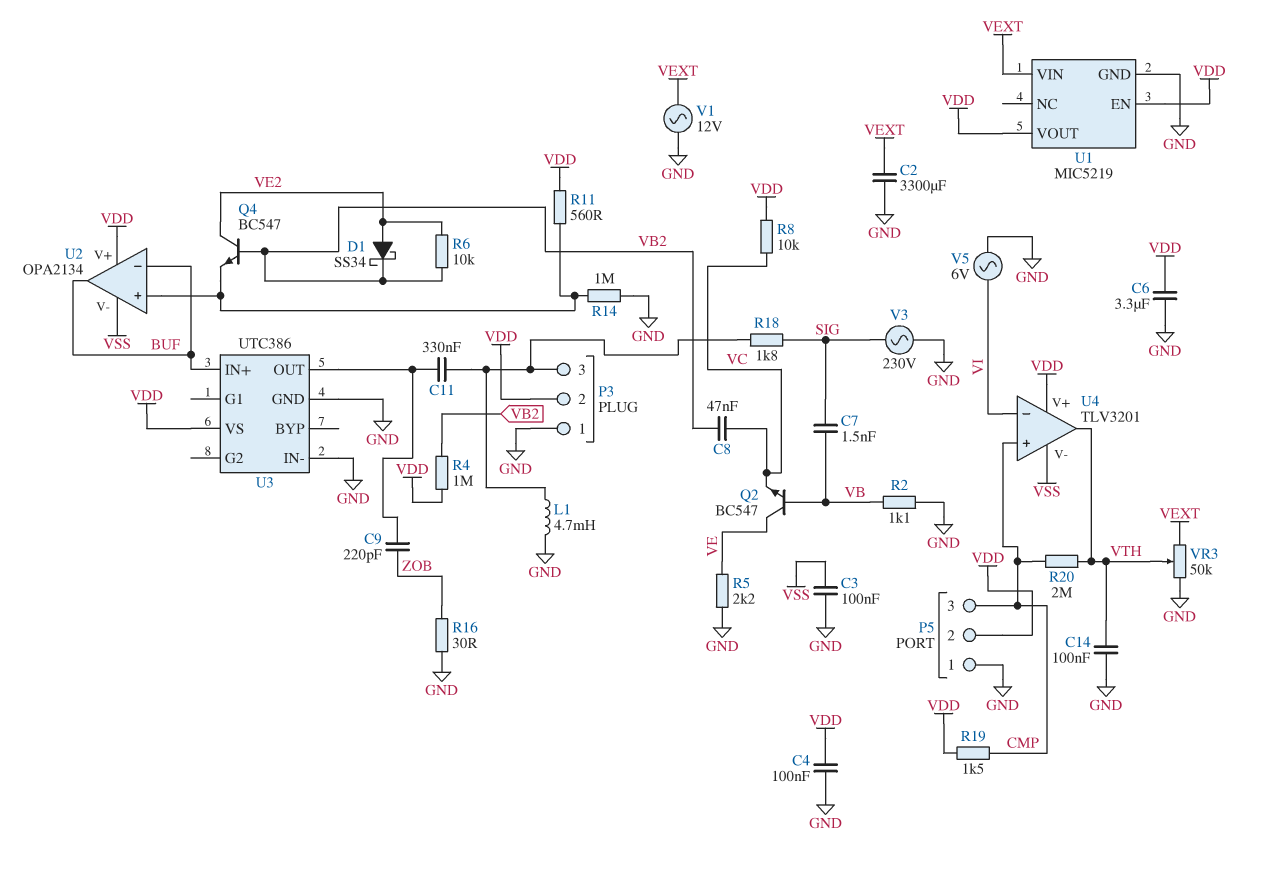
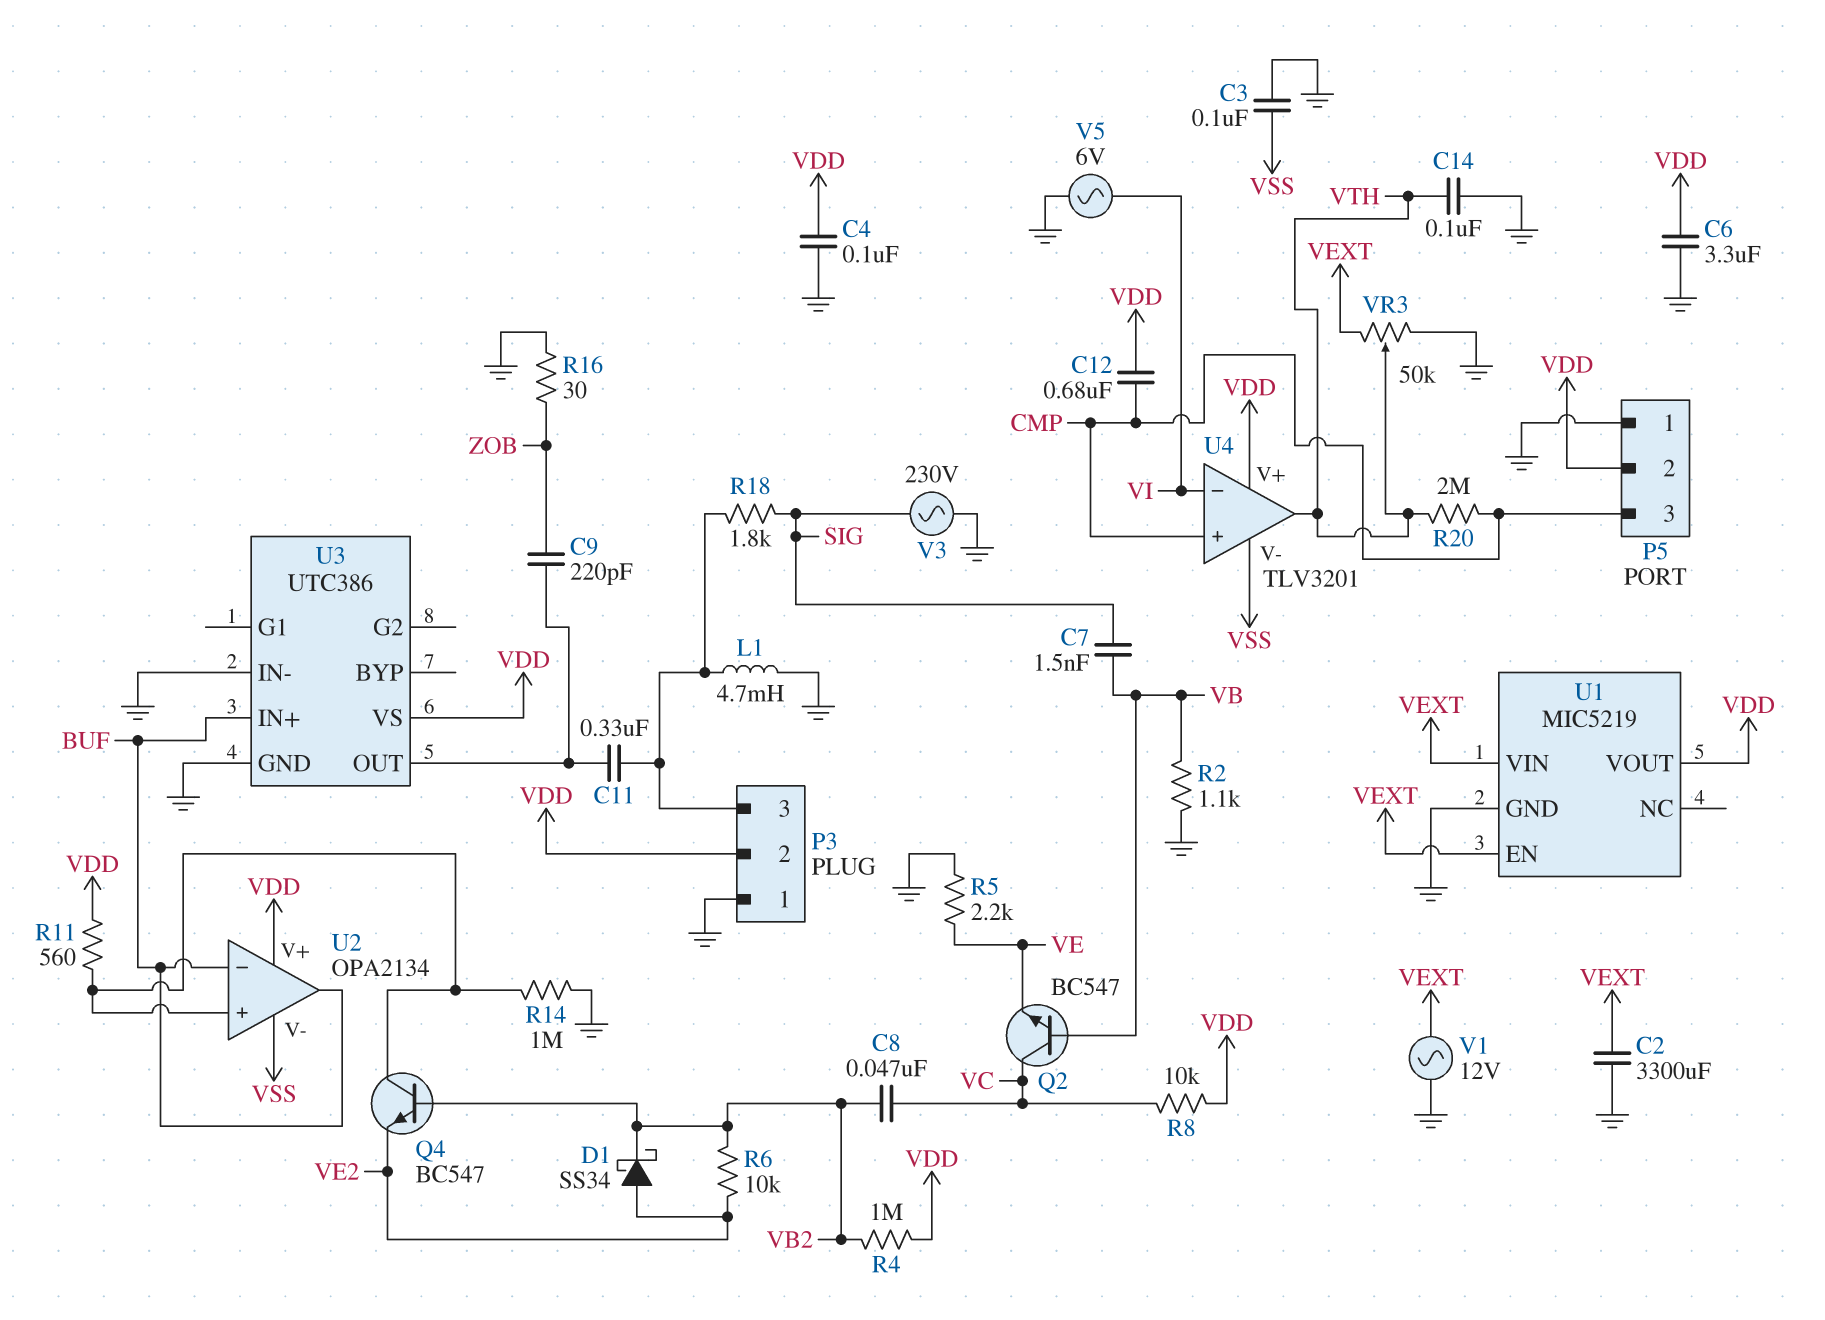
C12: none -> 680nF (CMP, VDD)
Q2: NPN BC547 (B VB, C VE, E VC) -> NPN BC547 (B VB, C VC, E VE)
Q4: NPN BC547 (B VB2, C VE2, E U2/in+) -> NPN BC547 (B VB2, C U2/in+, E VE2)
R19: 1.5k (CMP, VDD) -> none
U1 pin EN: VDD -> VEXT

